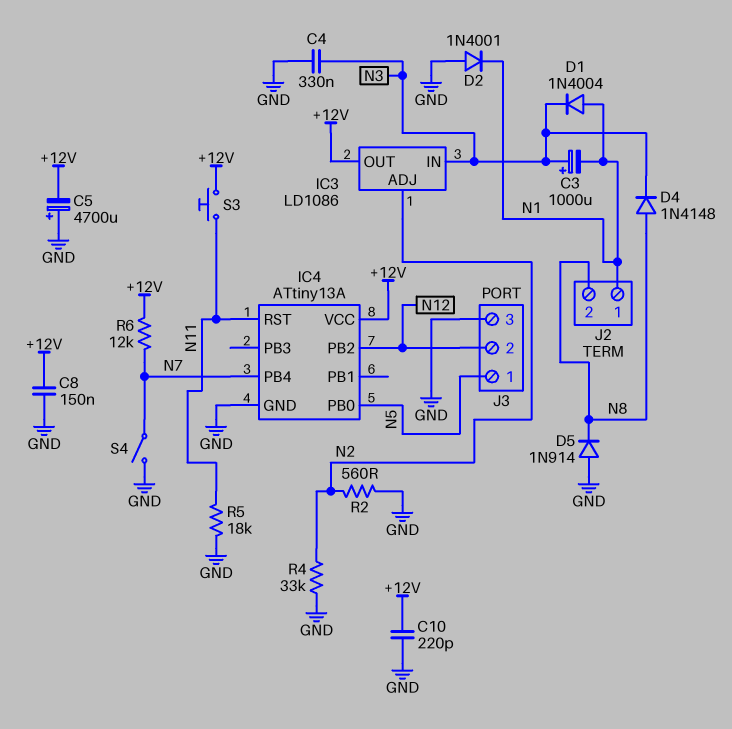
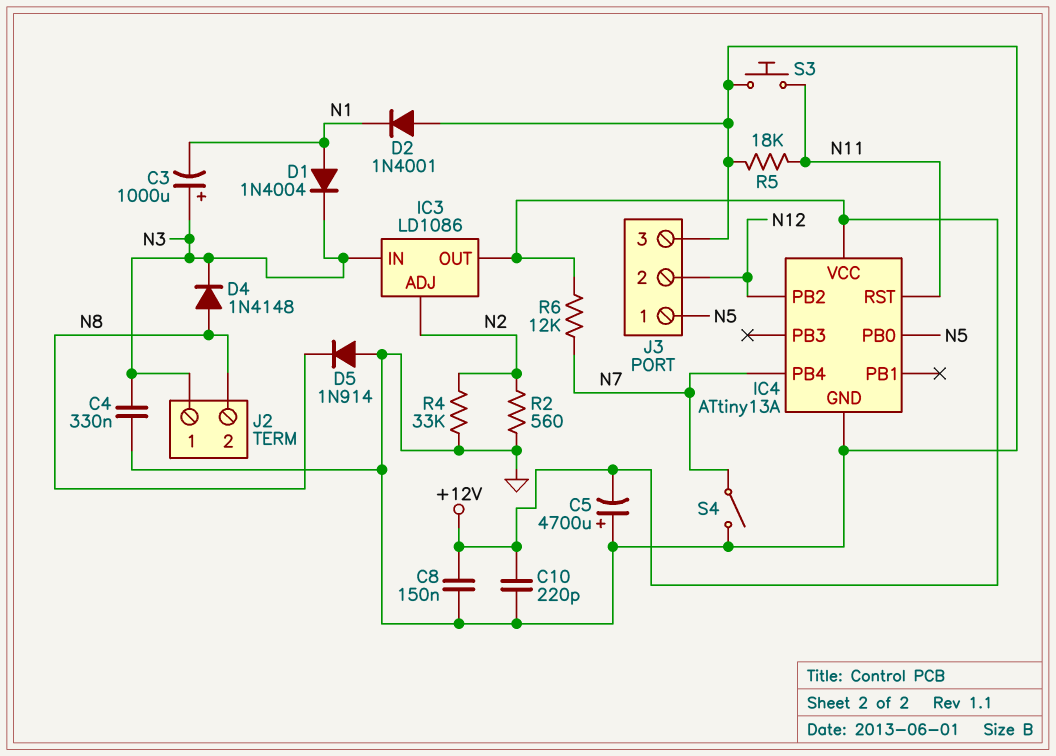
J2 pin 1: N1 -> N3
S3: button (+12V, N11) -> button (GND, N11)

